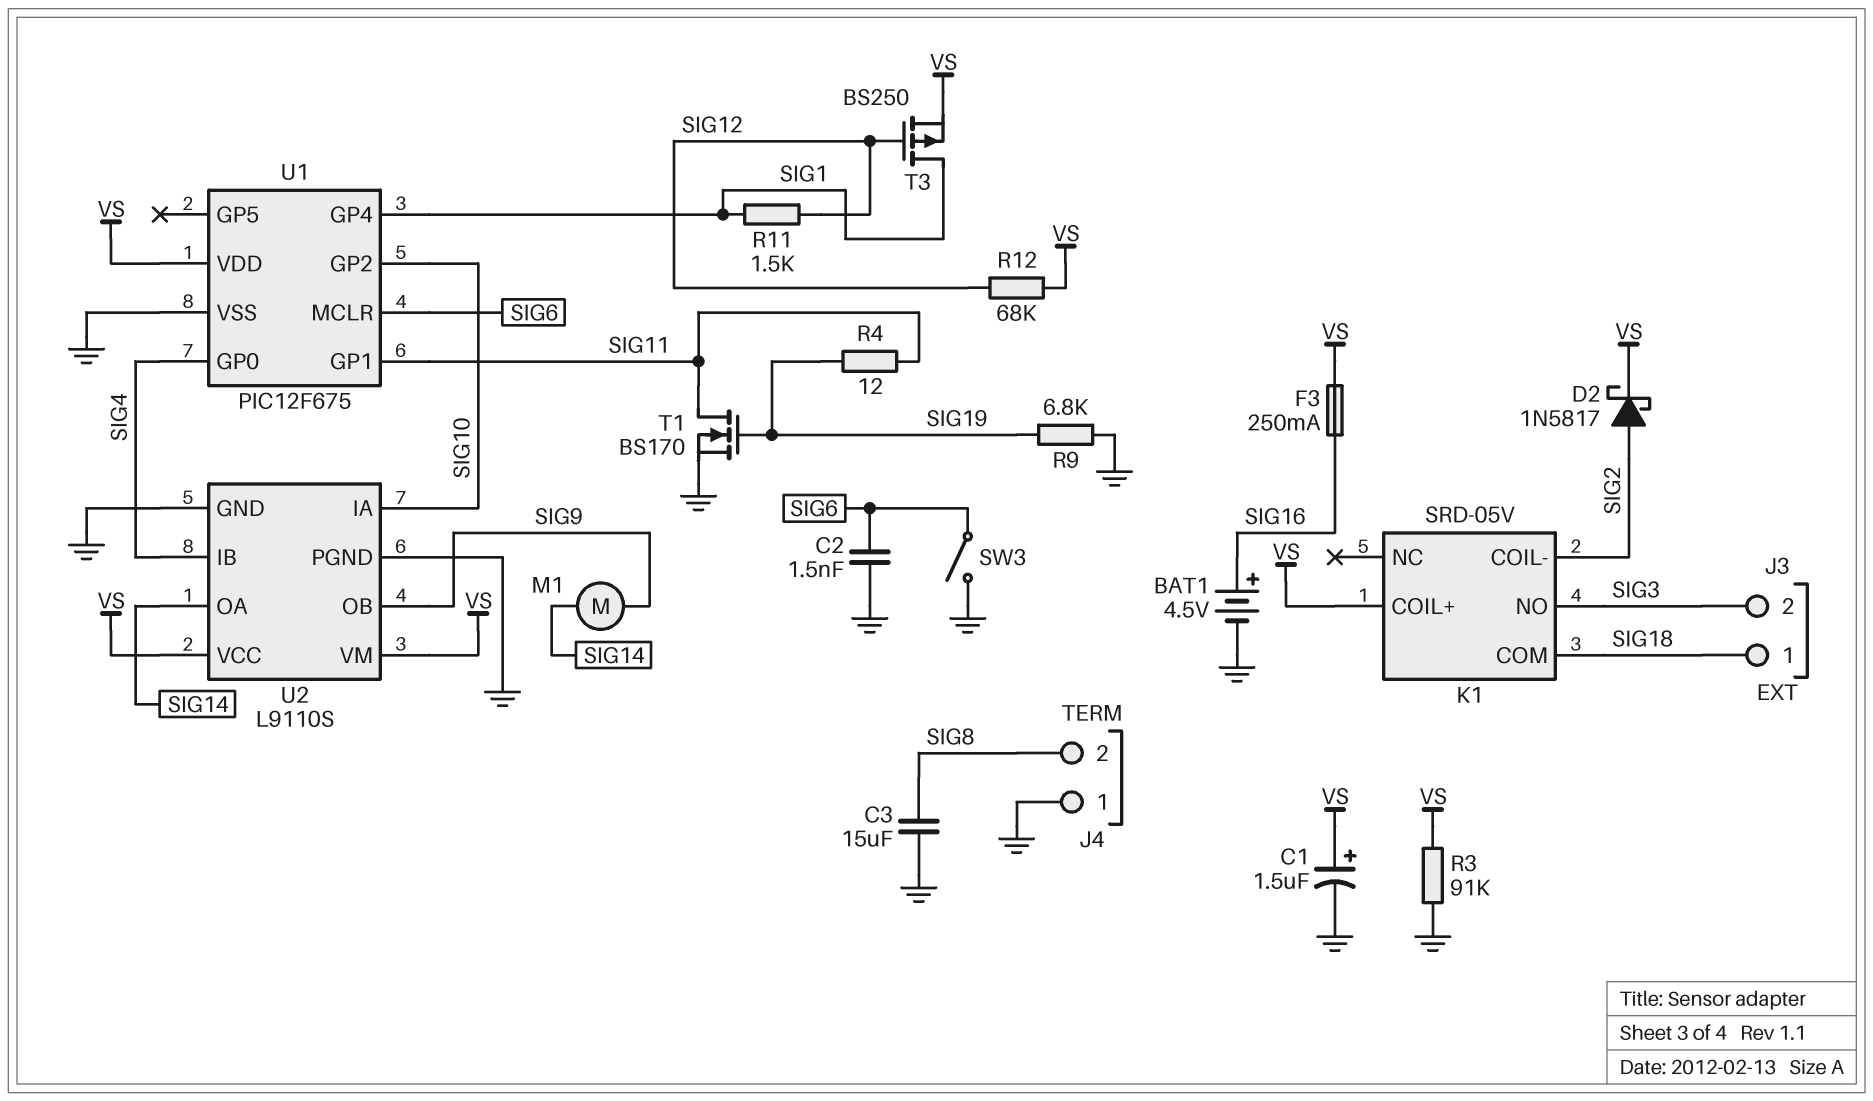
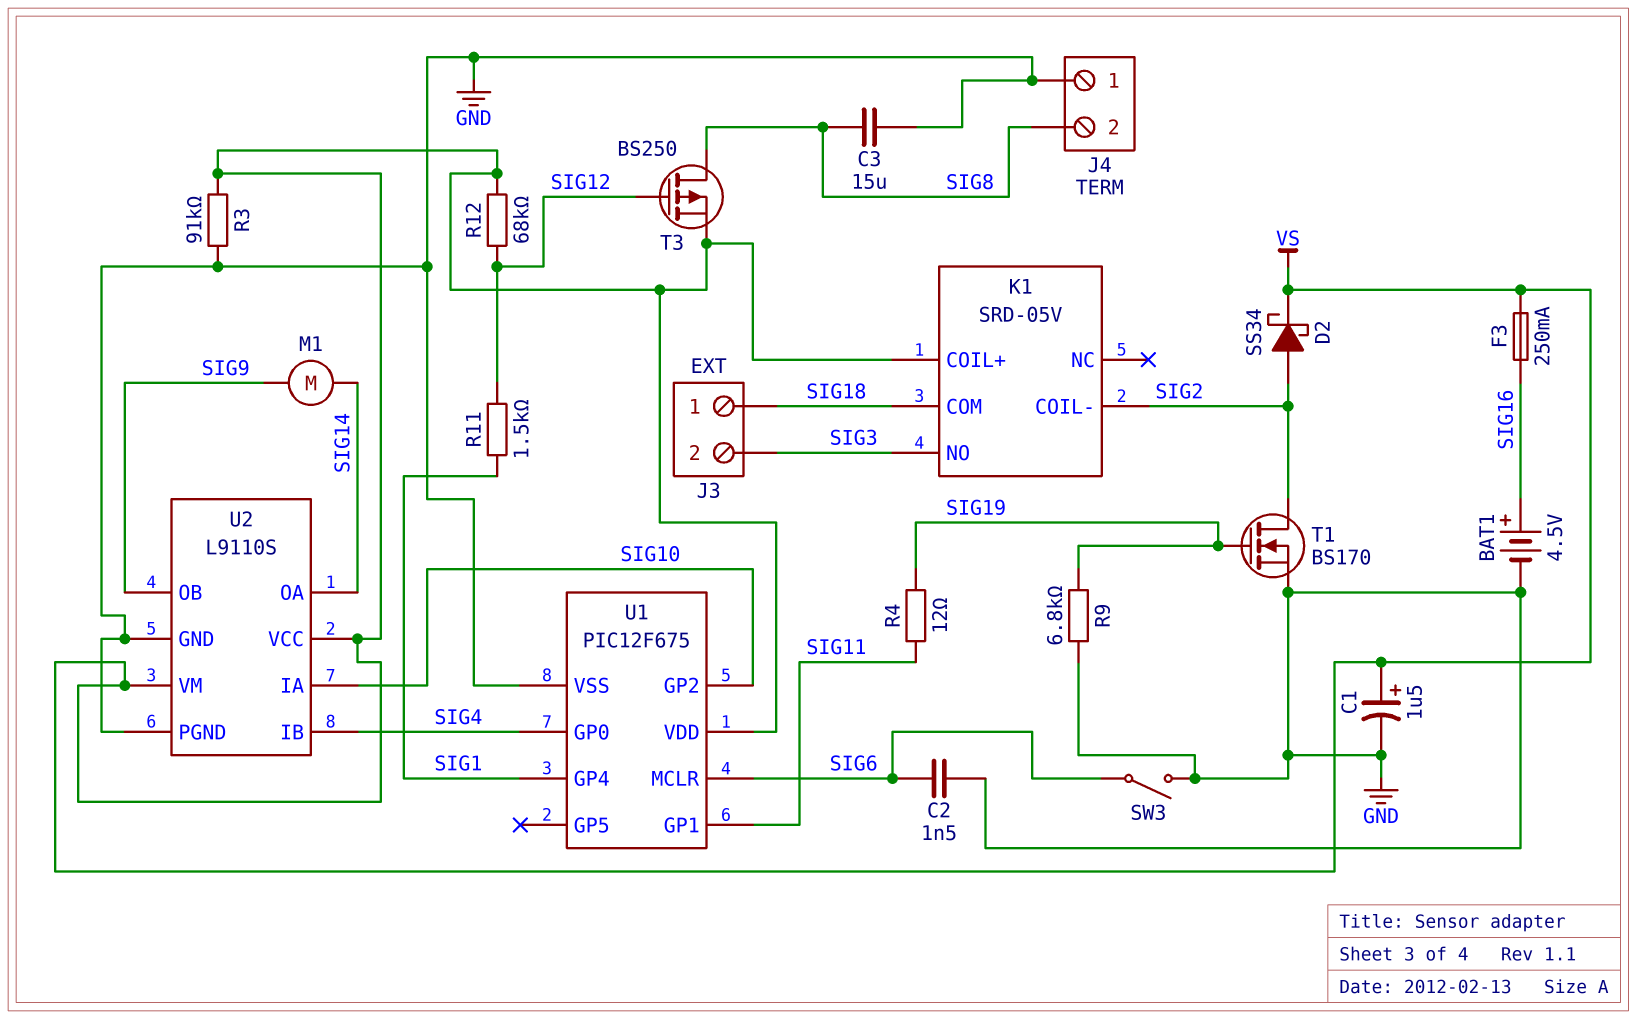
D2: schottky 1N5817 (A SIG2, K VS) -> schottky SS34 (A SIG2, K VS)
T1: NMOS BS170 (G SIG19, D SIG11, S GND) -> NMOS BS170 (G SIG19, D SIG2, S GND)
T3: PMOS BS250 (G SIG12, D SIG1, S VS) -> PMOS BS250 (G SIG12, D SIG8, S VS)

